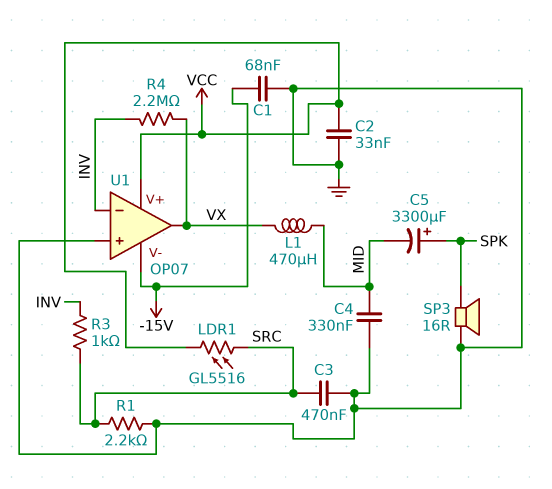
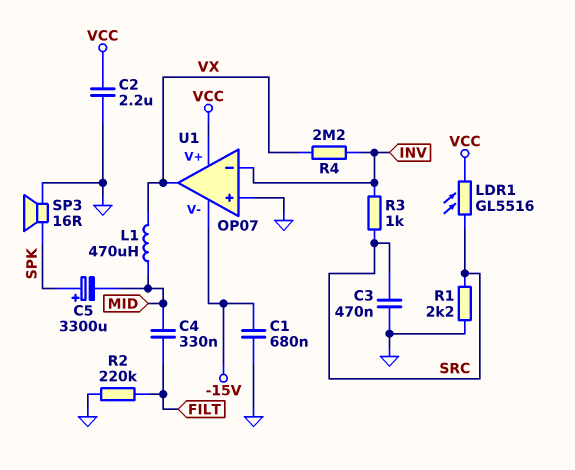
C1: 68nF (-15V, GND) -> 680nF (-15V, GND)
C2: 33nF (GND, VCC) -> 2.2uF (GND, VCC)
C4: 330nF (GND, MID) -> 330nF (FILT, MID)
R2: none -> 220k (FILT, GND)

